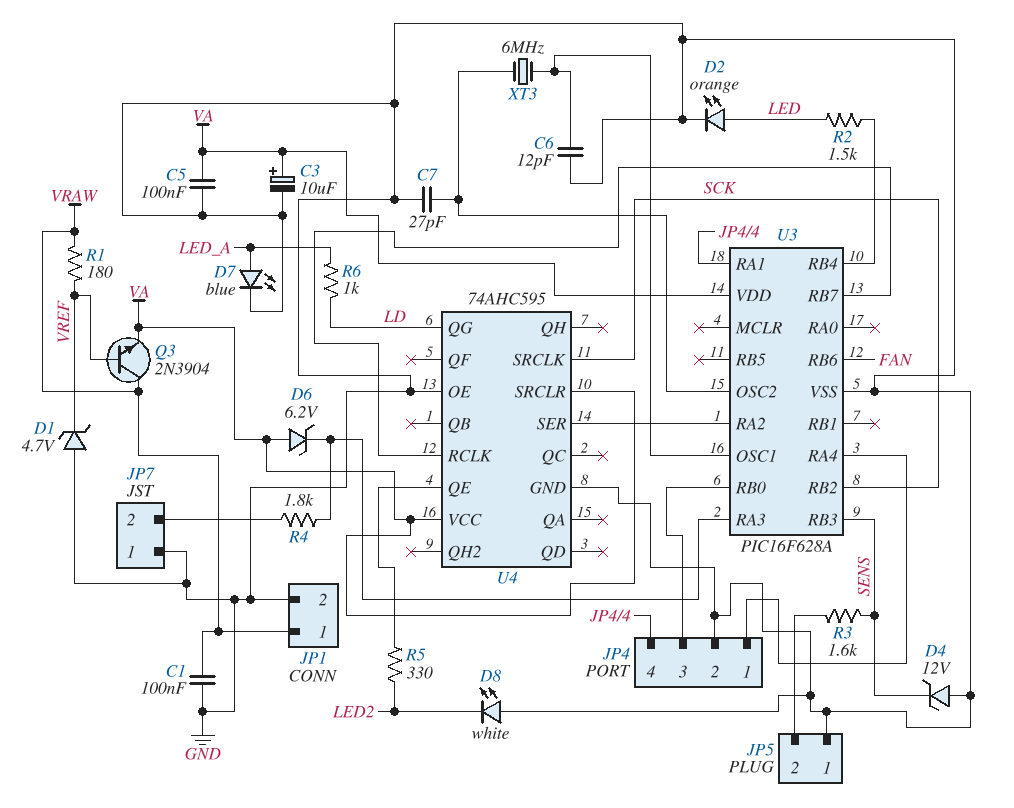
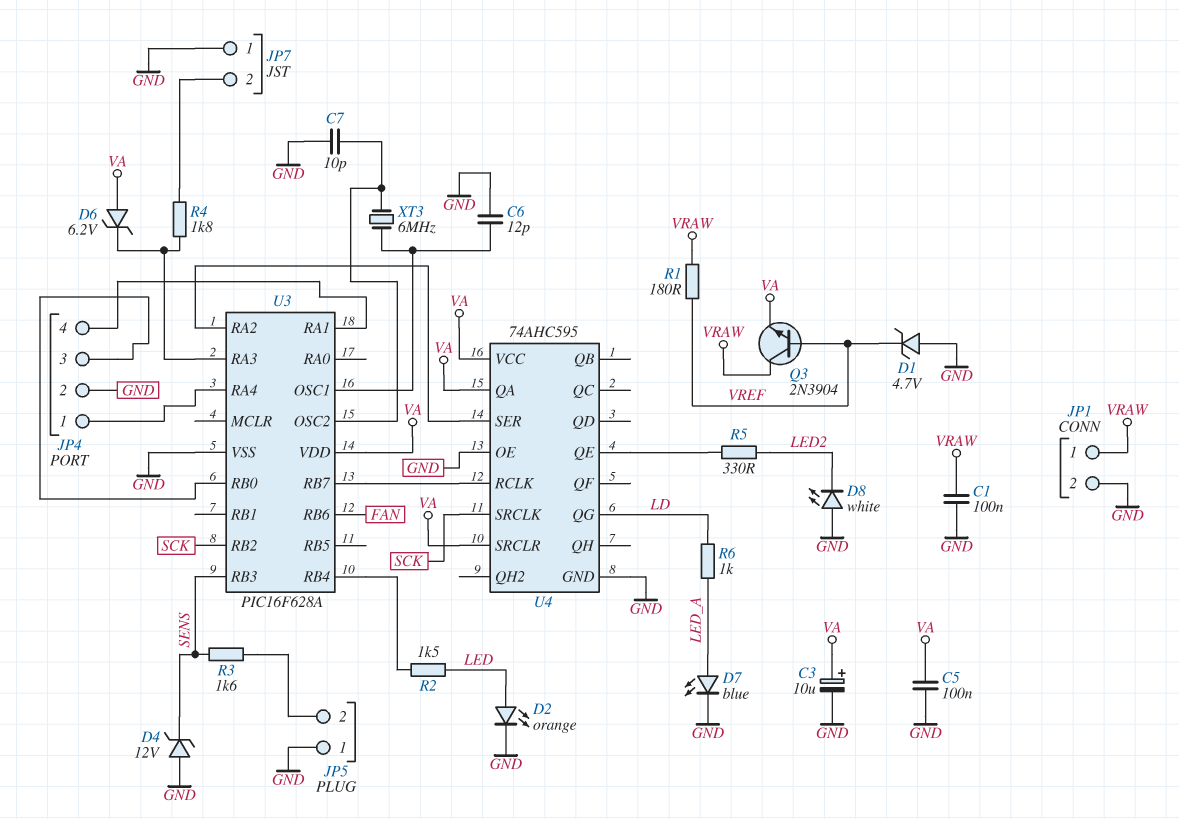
C7: 27pF (GND, U3/OSC2) -> 10pF (GND, U3/OSC2)
U4 pin QA: none -> VA

